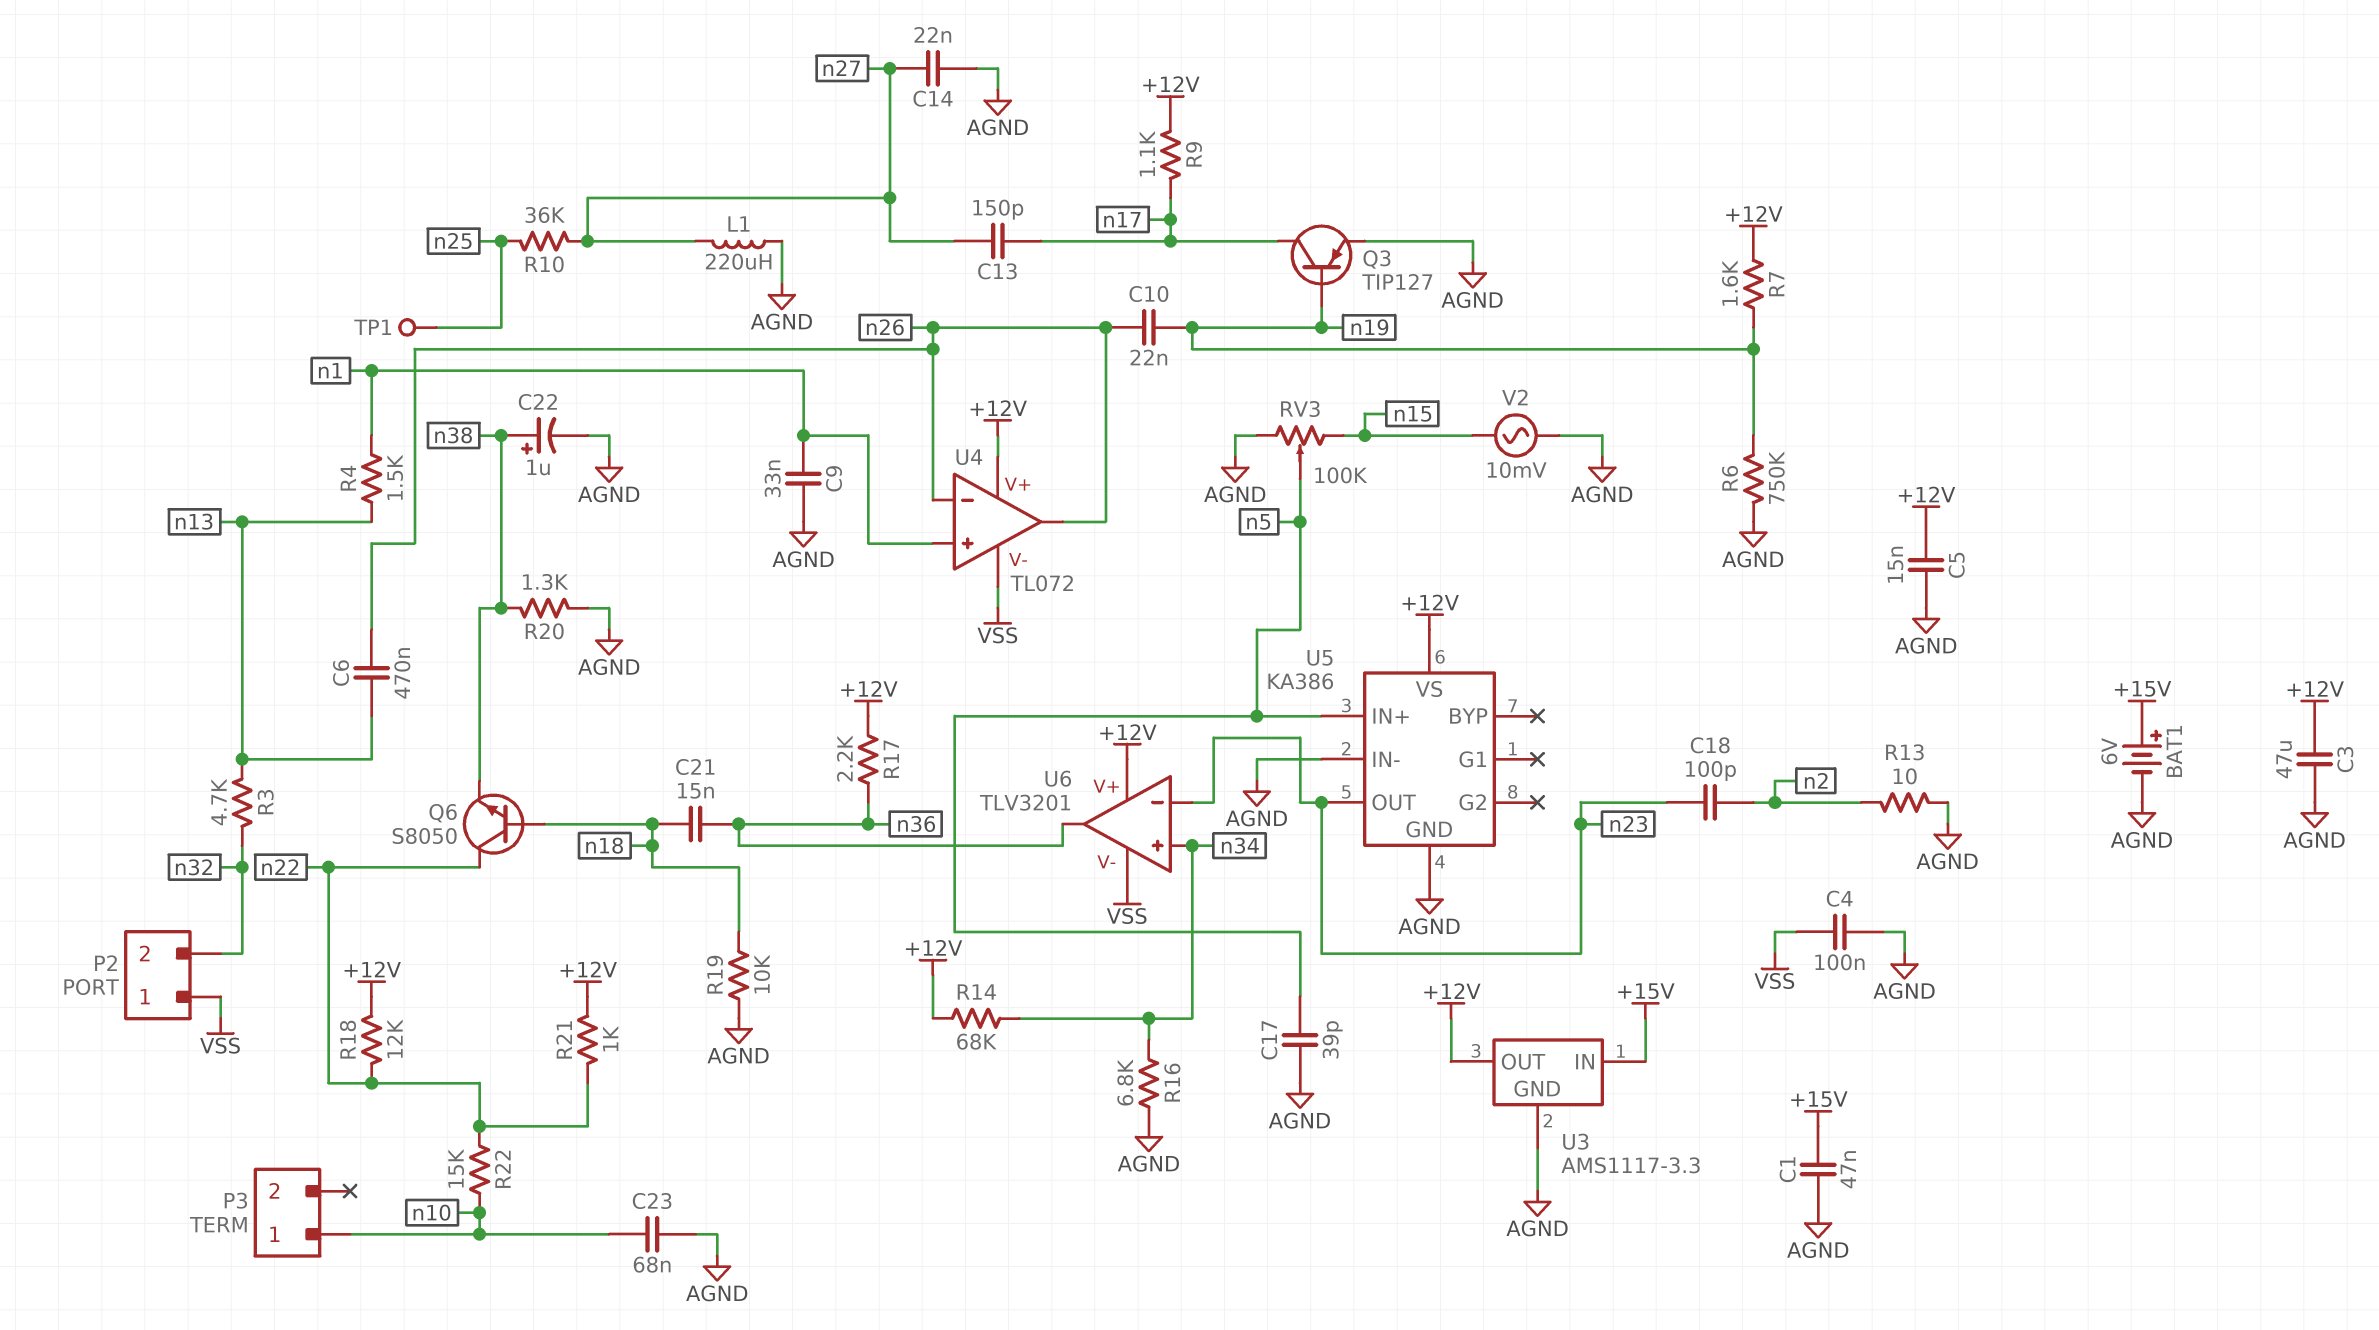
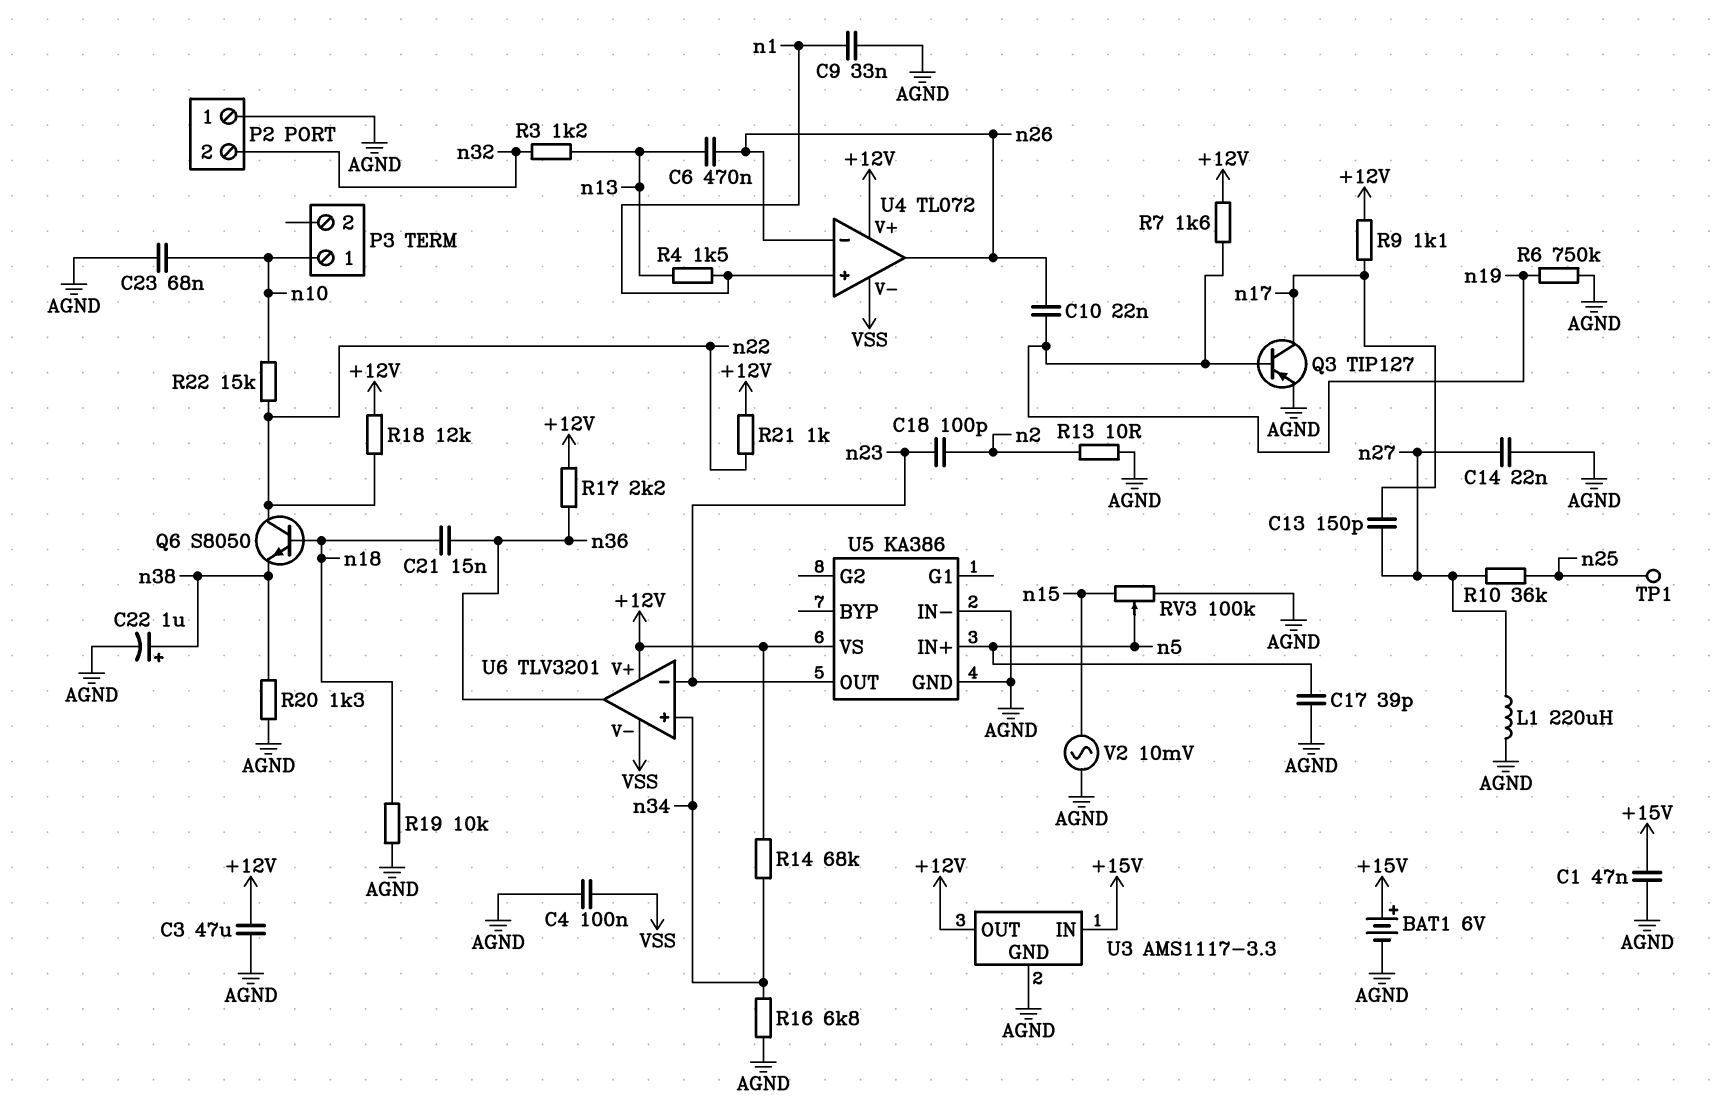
C5: 15nF (+12V, AGND) -> none
P2 pin 1: VSS -> AGND
R3: 4.7k (n13, n32) -> 1.2k (n13, n32)

